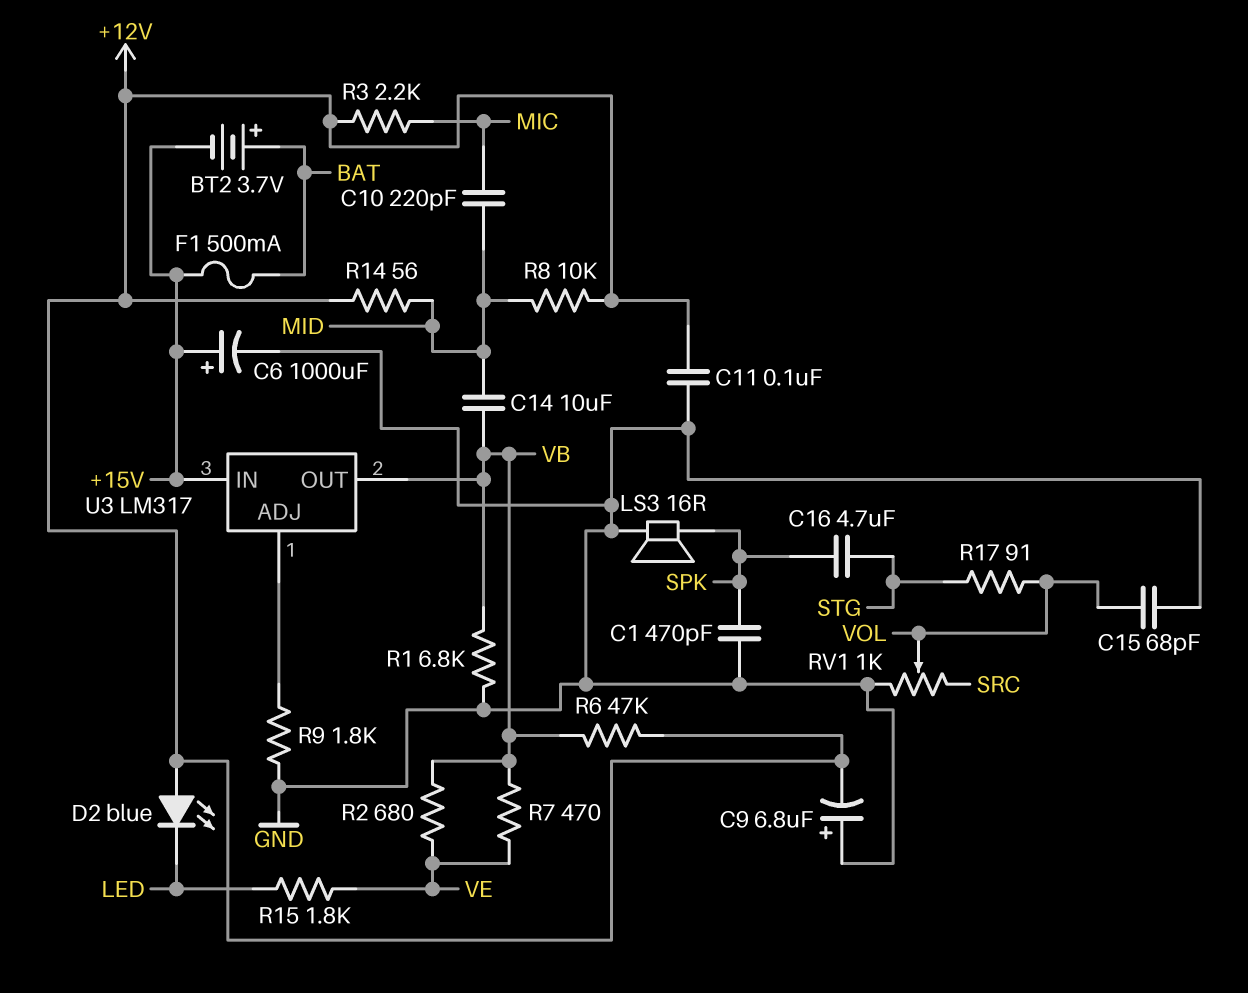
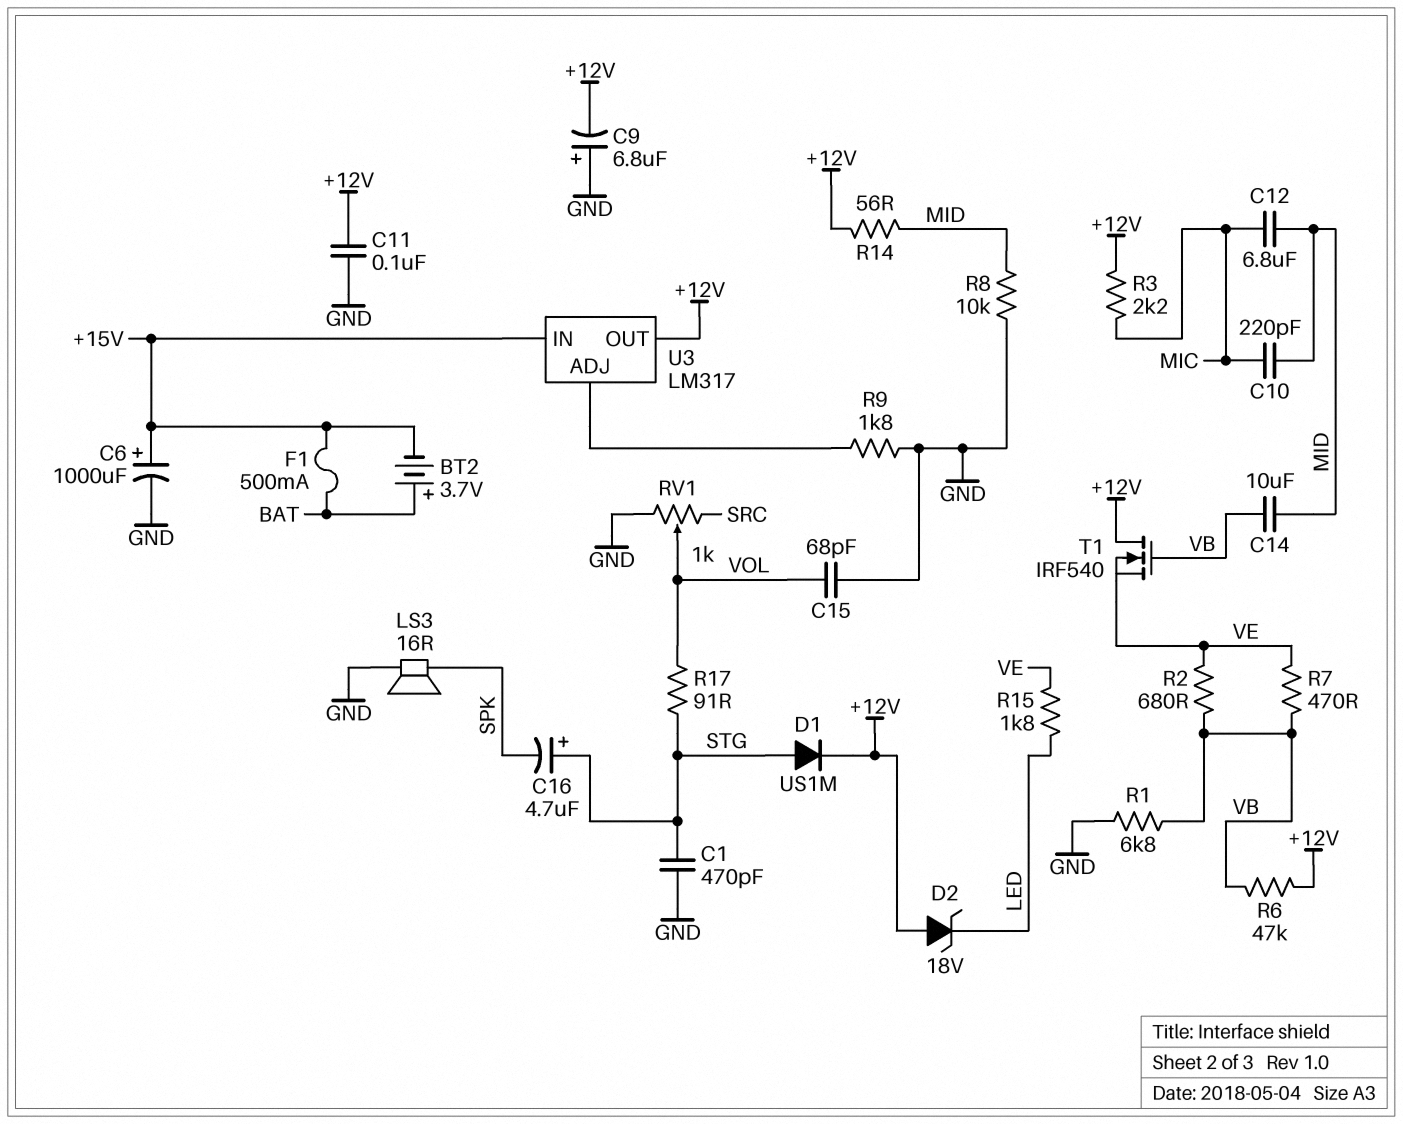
C1: 470pF (GND, SPK) -> 470pF (GND, STG)
C12: none -> 6.8uF (MIC, MID)
C16: 4.7uF (SPK, STG) -> 4.7uF (plus STG, minus SPK)
D1: none -> diode US1M (A STG, K +12V)
D2: LED blue (A +12V, K LED) -> zener 18V (A +12V, K LED)
R8: 10k (+12V, MID) -> 10k (GND, MID)
T1: none -> NMOS IRF540 (G VB, D +12V, S VE)
U3 pin OUT: VB -> +12V

